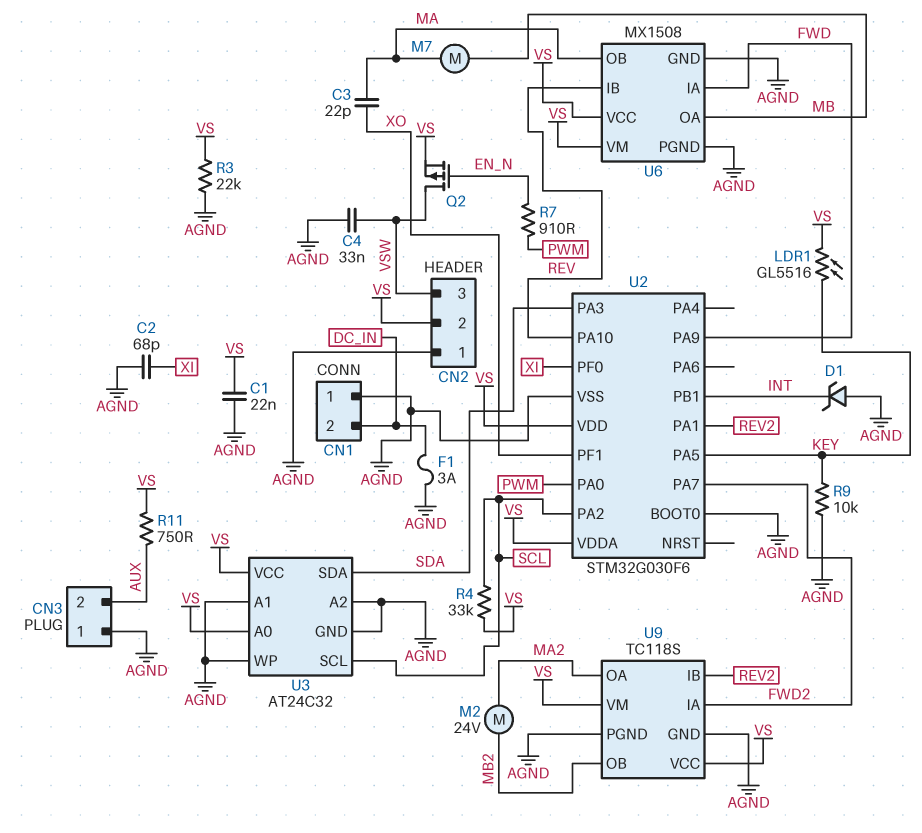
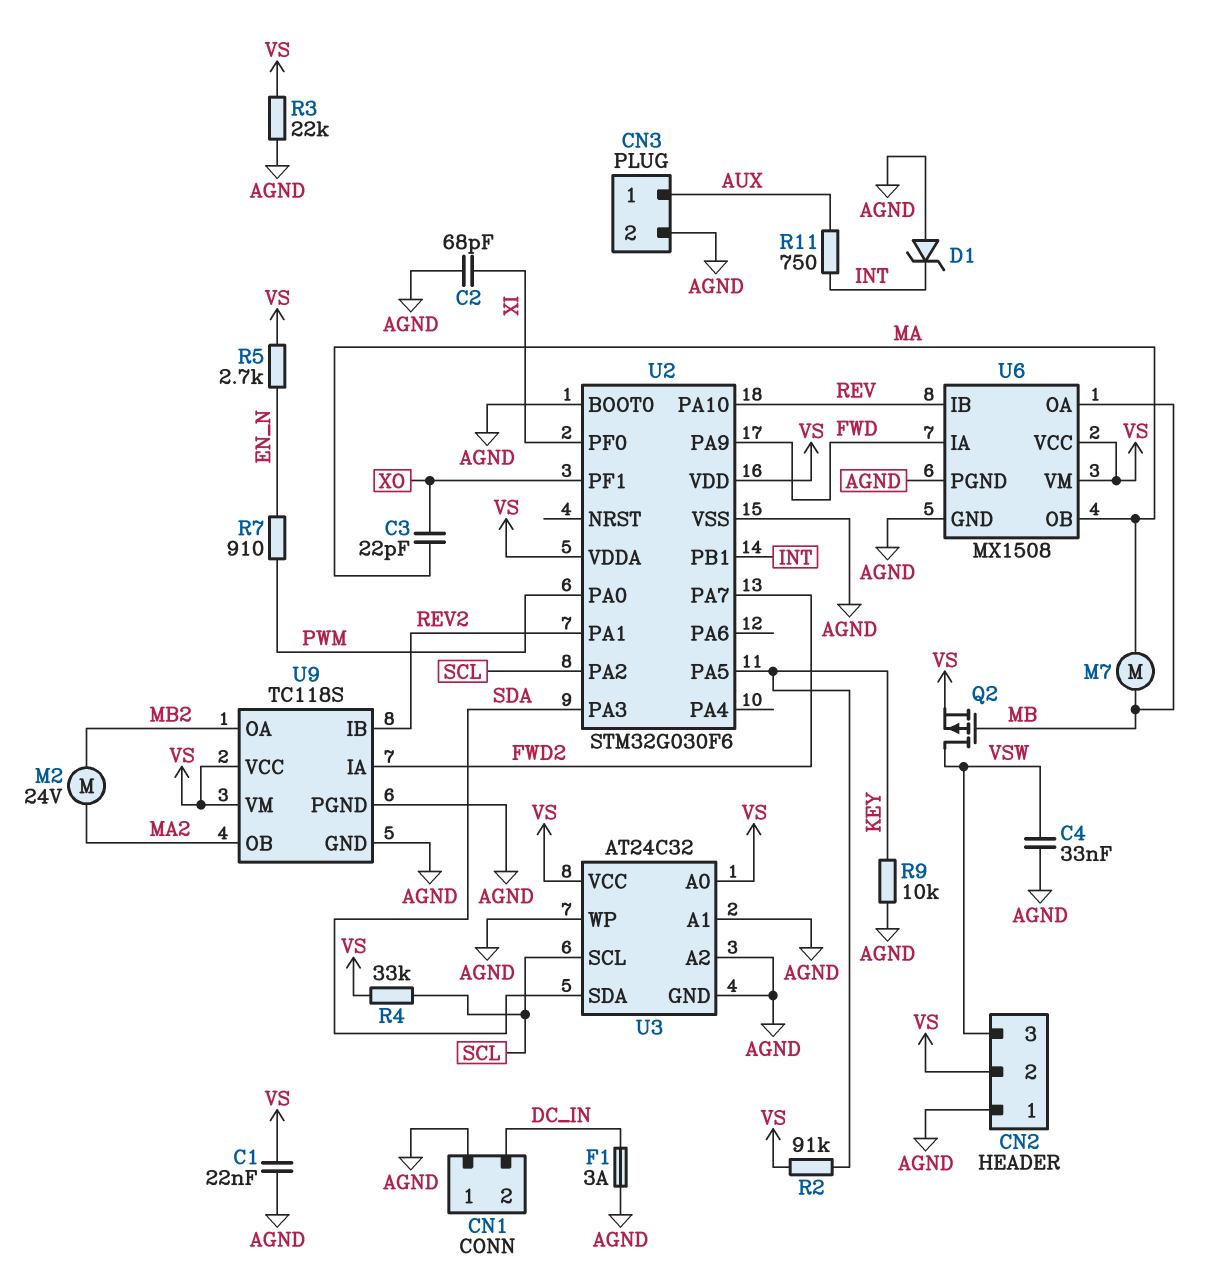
CN3 pin 1: AGND -> AUX
CN3 pin 2: AUX -> AGND
LDR1: GL5516 (KEY, VS) -> none
Q2: PMOS (G EN_N, D VSW, S VS) -> PMOS (G MB, D VSW, S VS)
R2: none -> 91k (KEY, VS)
R5: none -> 2.7k (EN_N, VS)
R11: 750 (AUX, VS) -> 750 (AUX, INT)
U9 pin OA: MA2 -> MB2
U9 pin OB: MB2 -> MA2

